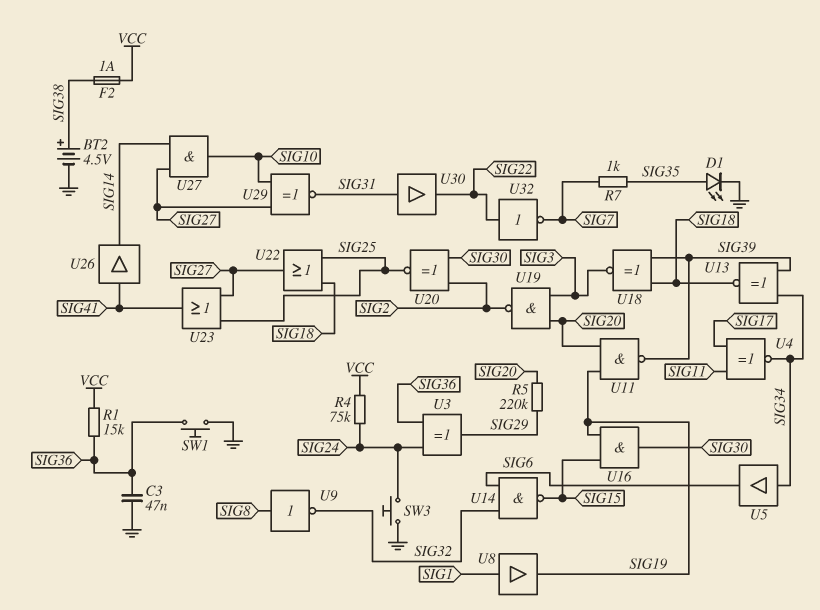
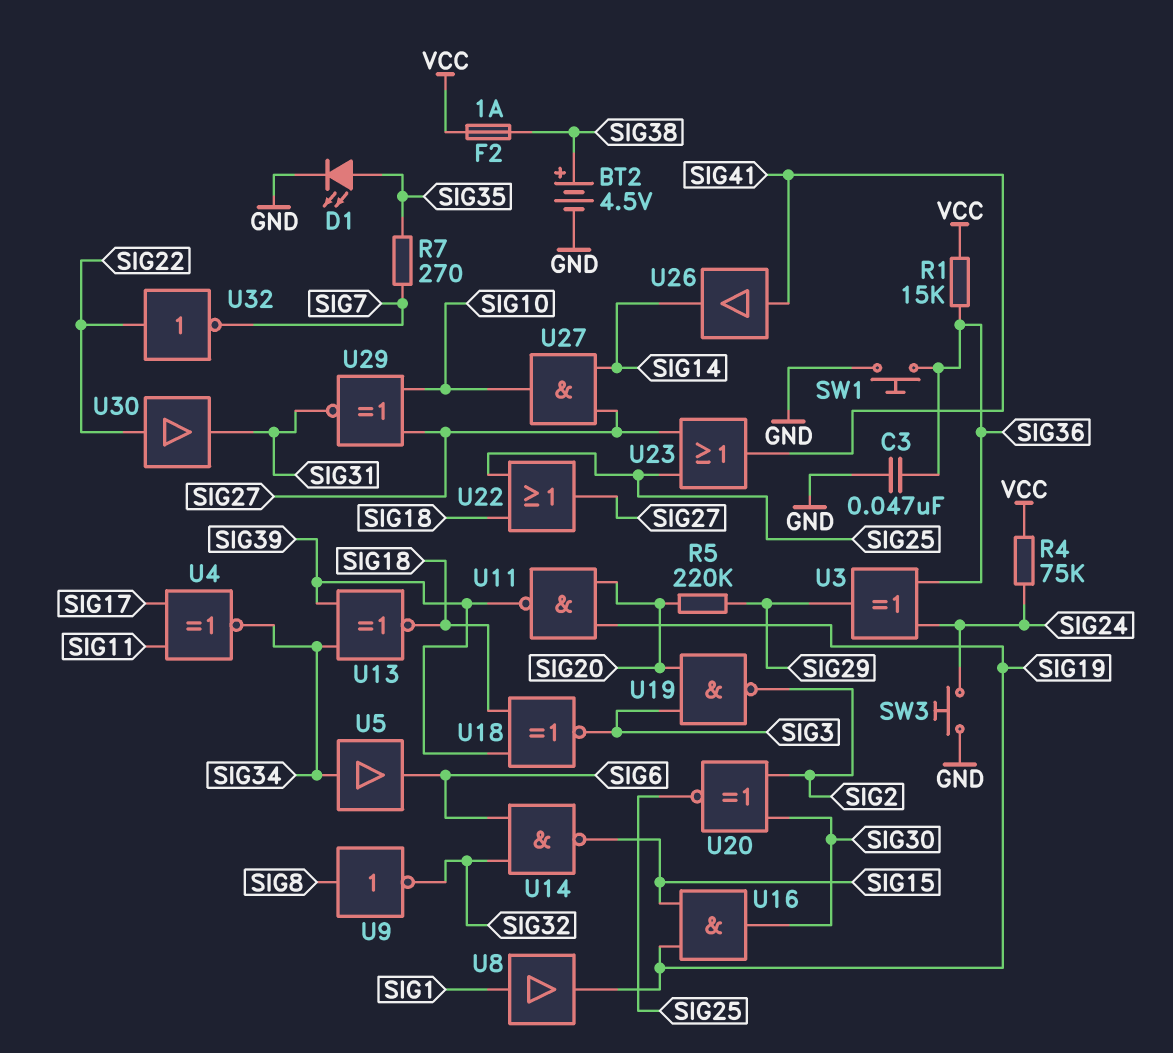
R7: 1k (SIG7, SIG35) -> 270 (SIG7, SIG35)
U30: buffer (in SIG31, out SIG22) -> buffer (in SIG22, out SIG31)

